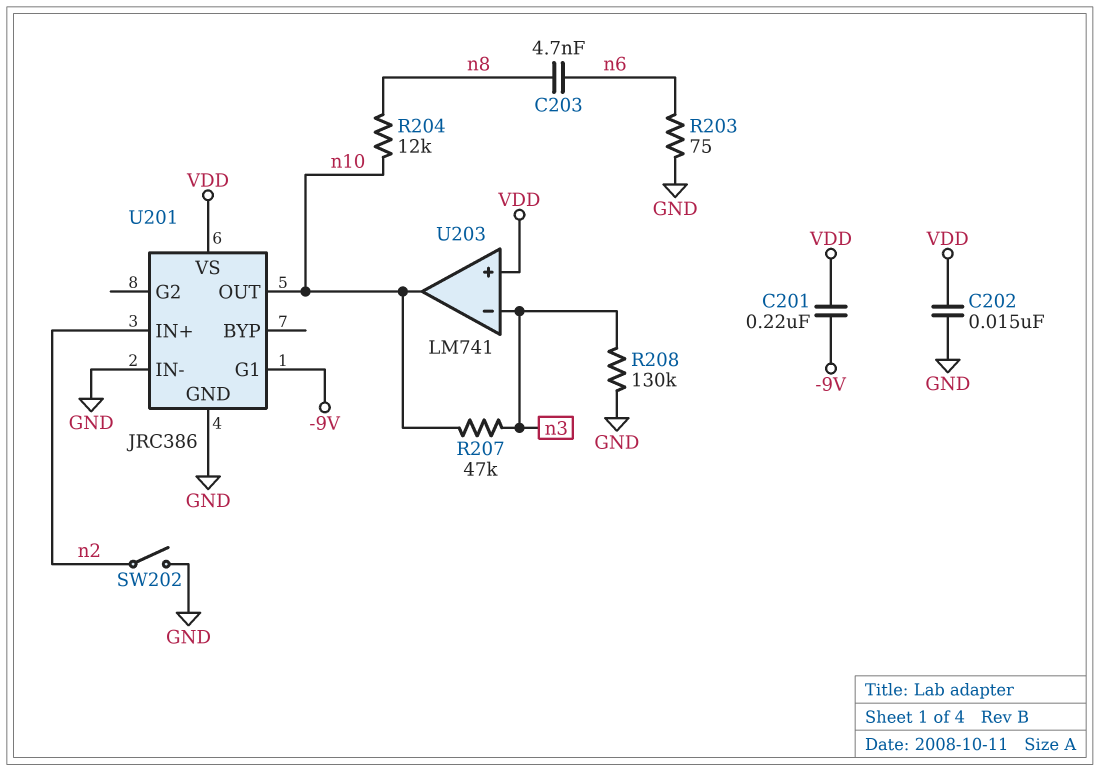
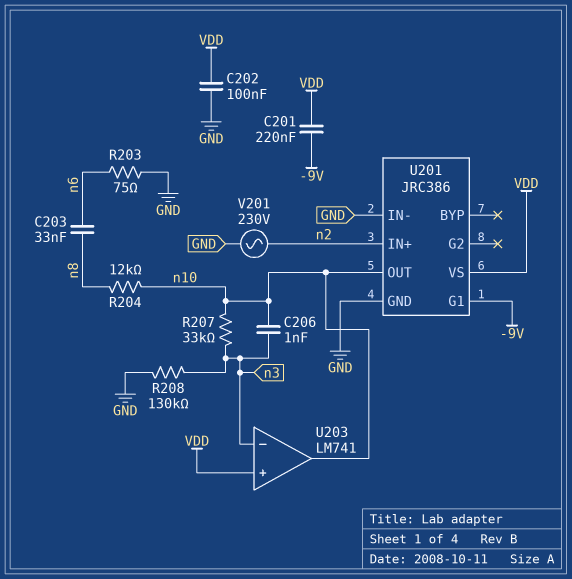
C202: 15nF (GND, VDD) -> 100nF (GND, VDD)
C203: 4.7nF (n6, n8) -> 33nF (n6, n8)
C206: none -> 1nF (n3, n10)
R207: 47k (n3, n10) -> 33k (n3, n10)
SW202: switch (GND, n2) -> none
V201: none -> AC 230V (GND, n2)

